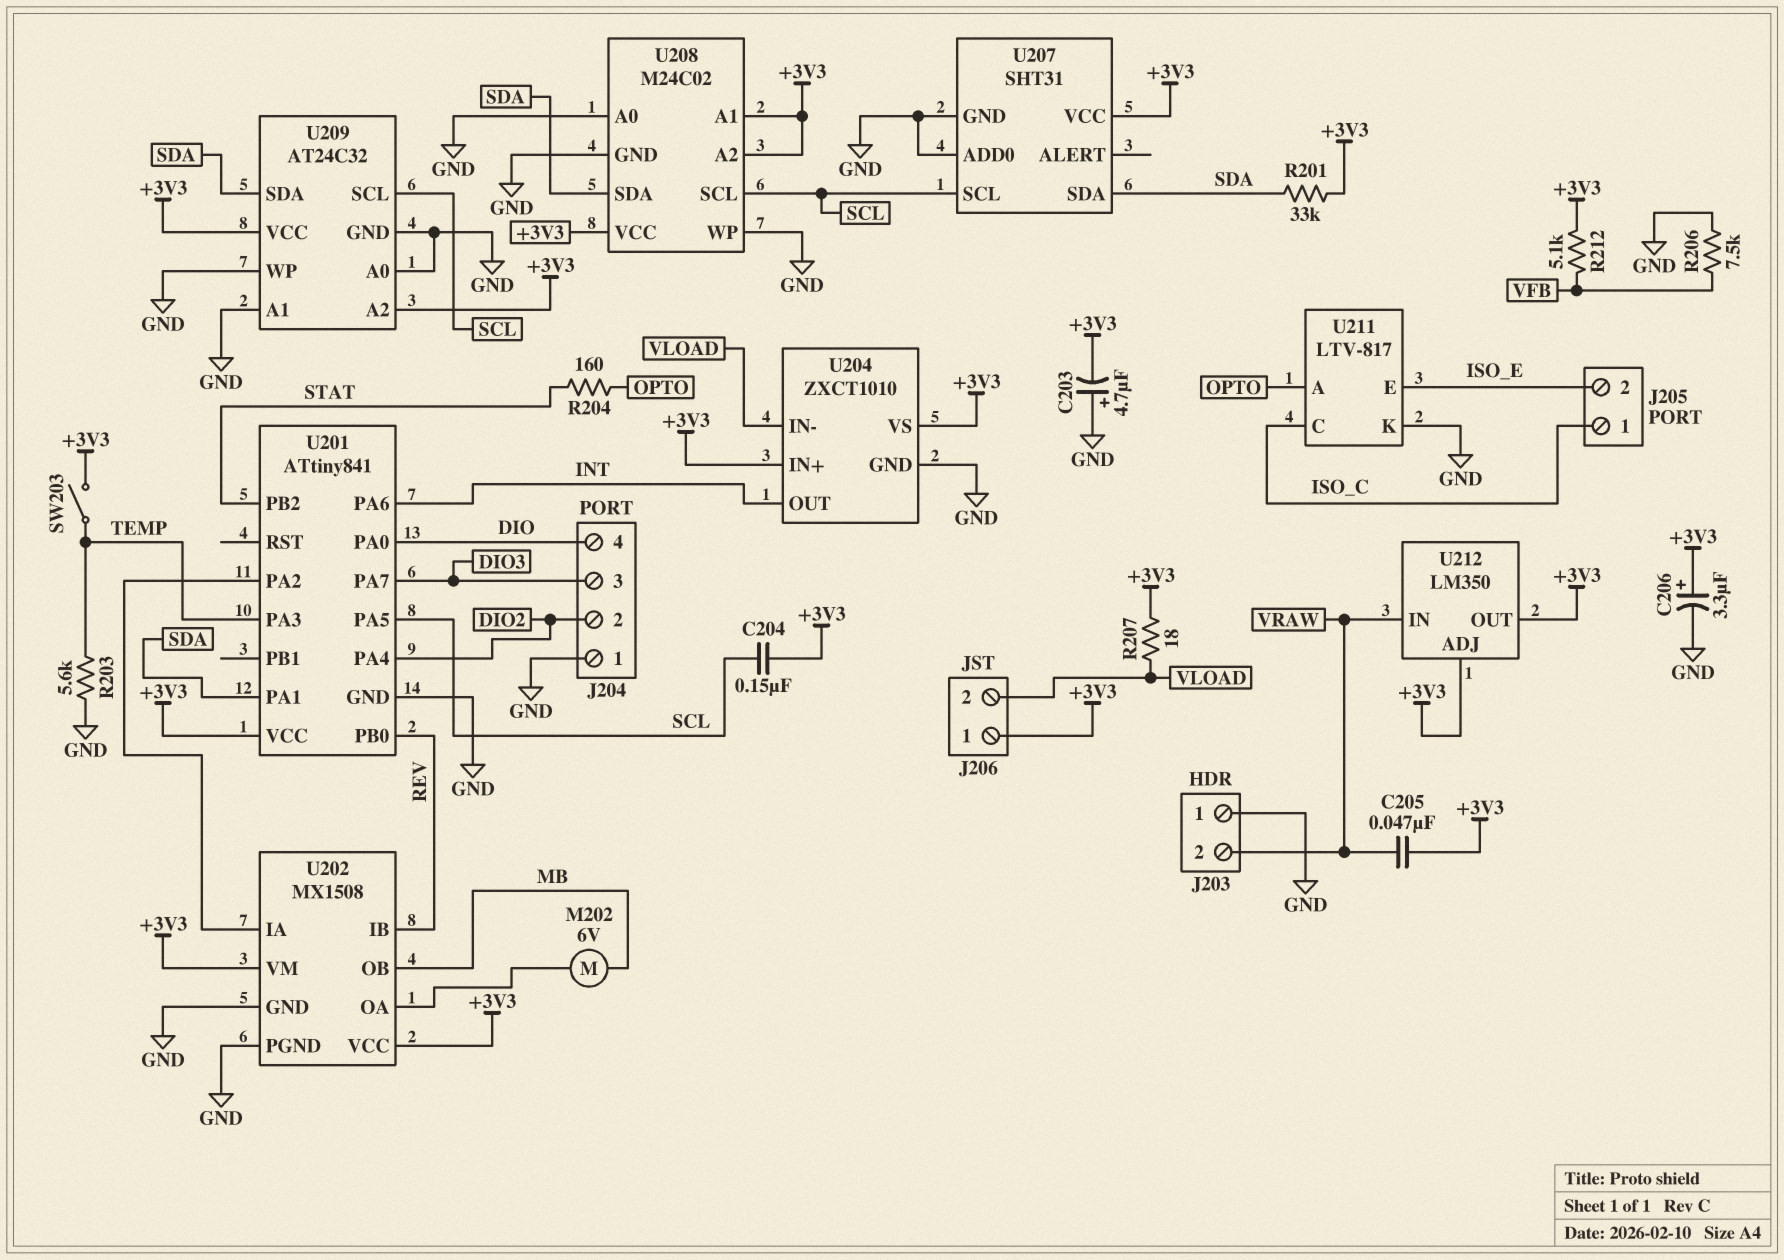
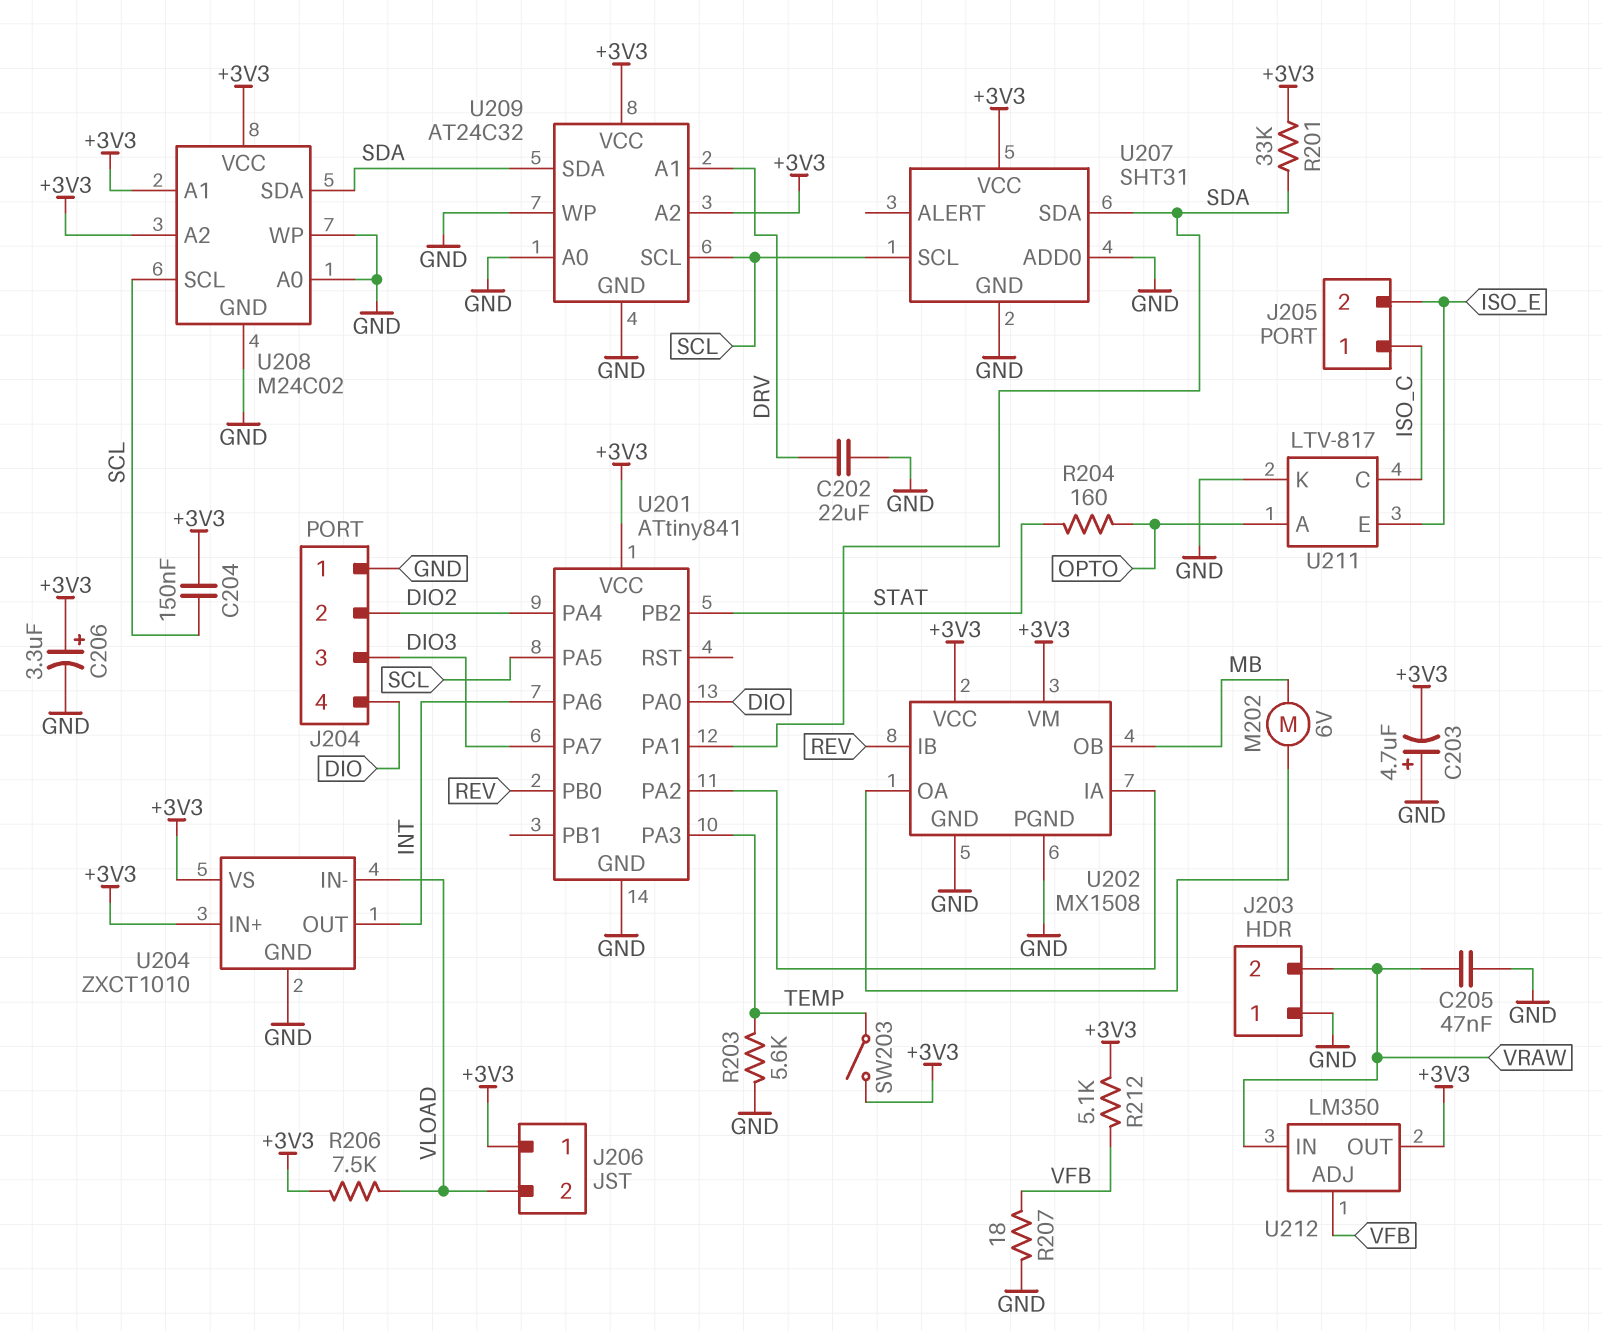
C202: none -> 22uF (DRV, GND)
C205: 47nF (+3V3, VRAW) -> 47nF (GND, VRAW)
R206: 7.5k (GND, VFB) -> 7.5k (+3V3, VLOAD)
R207: 18 (+3V3, VLOAD) -> 18 (GND, VFB)
U209 pin A1: GND -> DRV
U212 pin ADJ: +3V3 -> VFB

